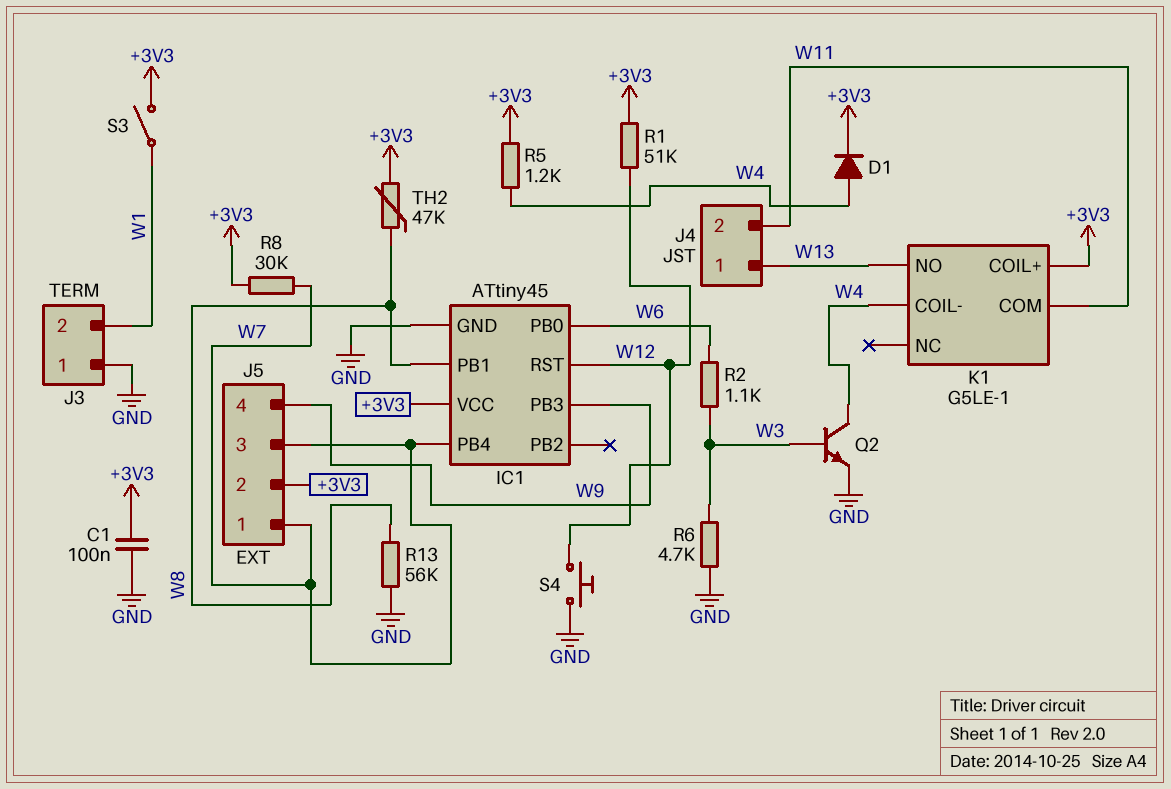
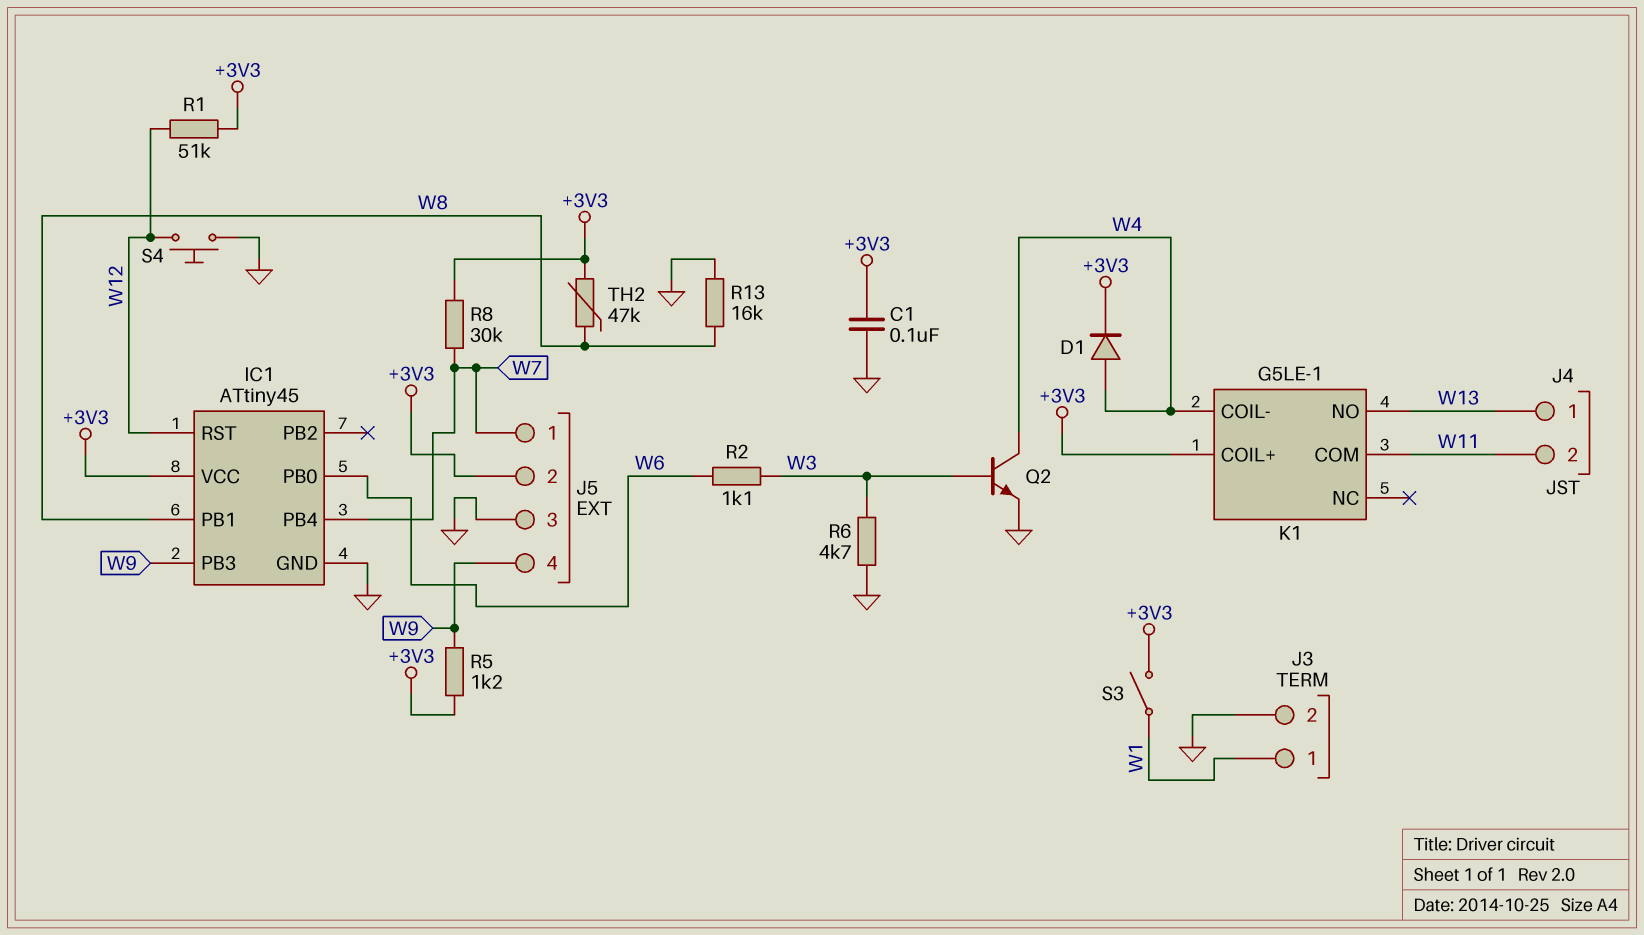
J3 pin 1: GND -> W1
J3 pin 2: W1 -> GND
J5 pin 3: W7 -> GND
R5: 1.2k (+3V3, W4) -> 1.2k (+3V3, W9)
R13: 56k (GND, W8) -> 16k (GND, W8)

